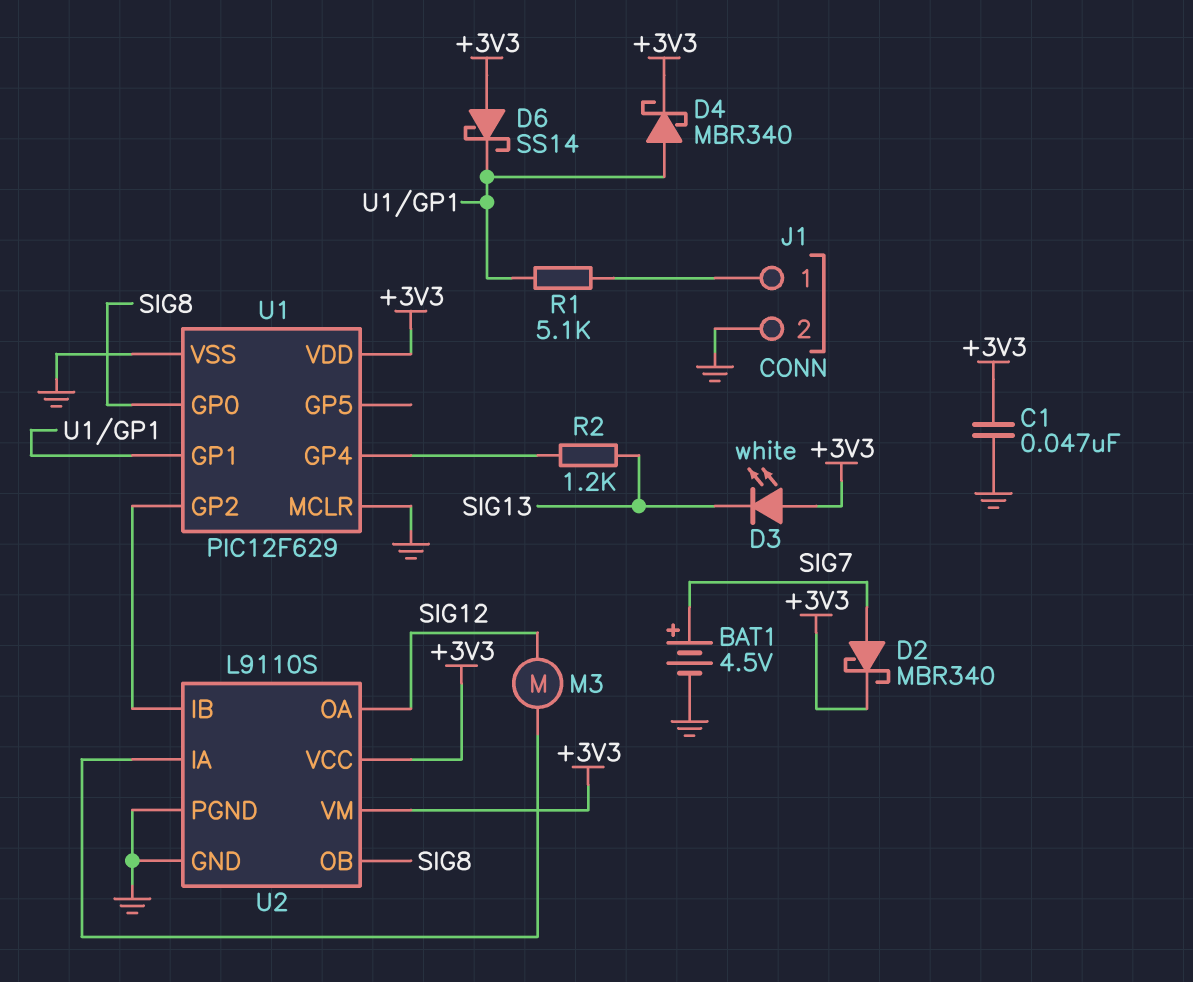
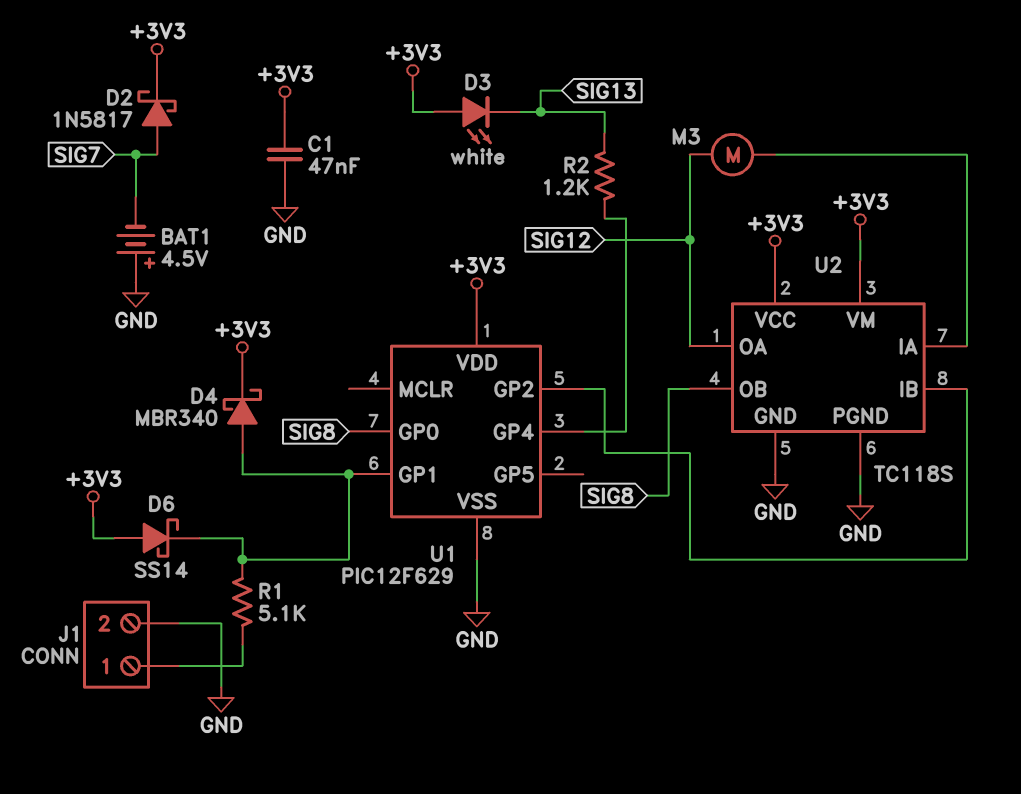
BAT1: 4.5V (plus SIG7, minus GND) -> 4.5V (plus GND, minus SIG7)
D2: schottky MBR340 (A SIG7, K +3V3) -> schottky 1N5817 (A SIG7, K +3V3)
U1 pin MCLR: GND -> none
U2: L9110S -> TC118S

